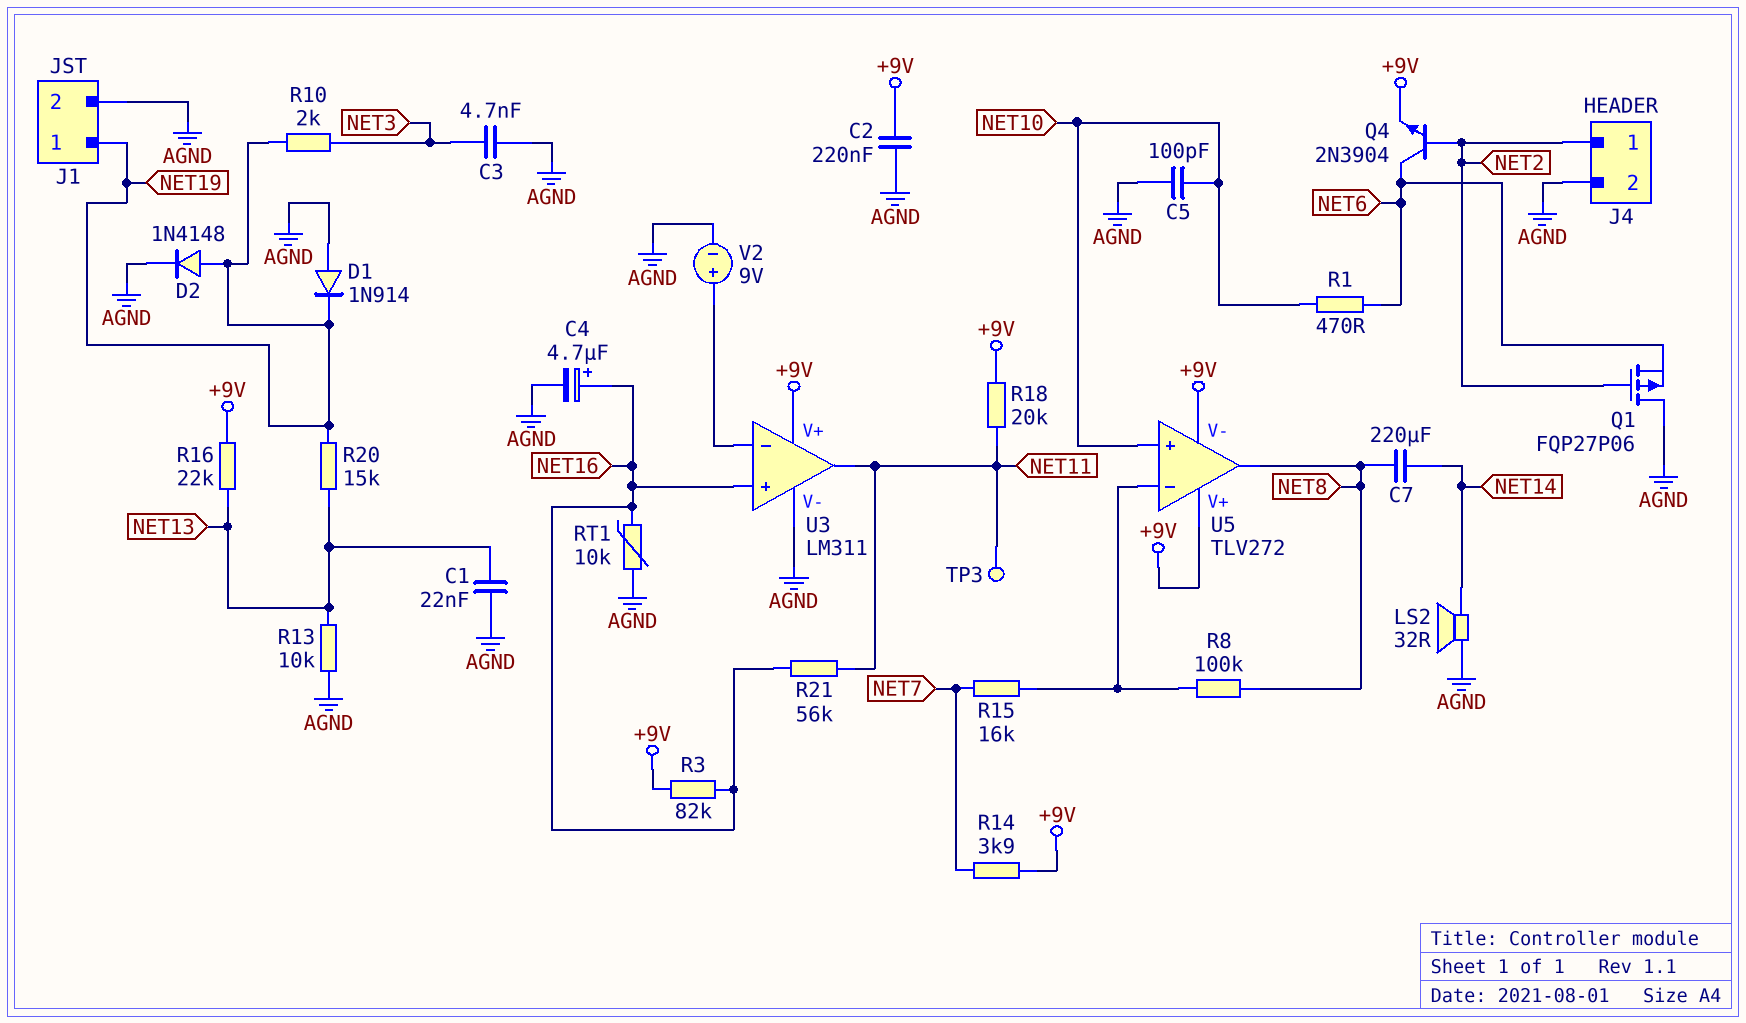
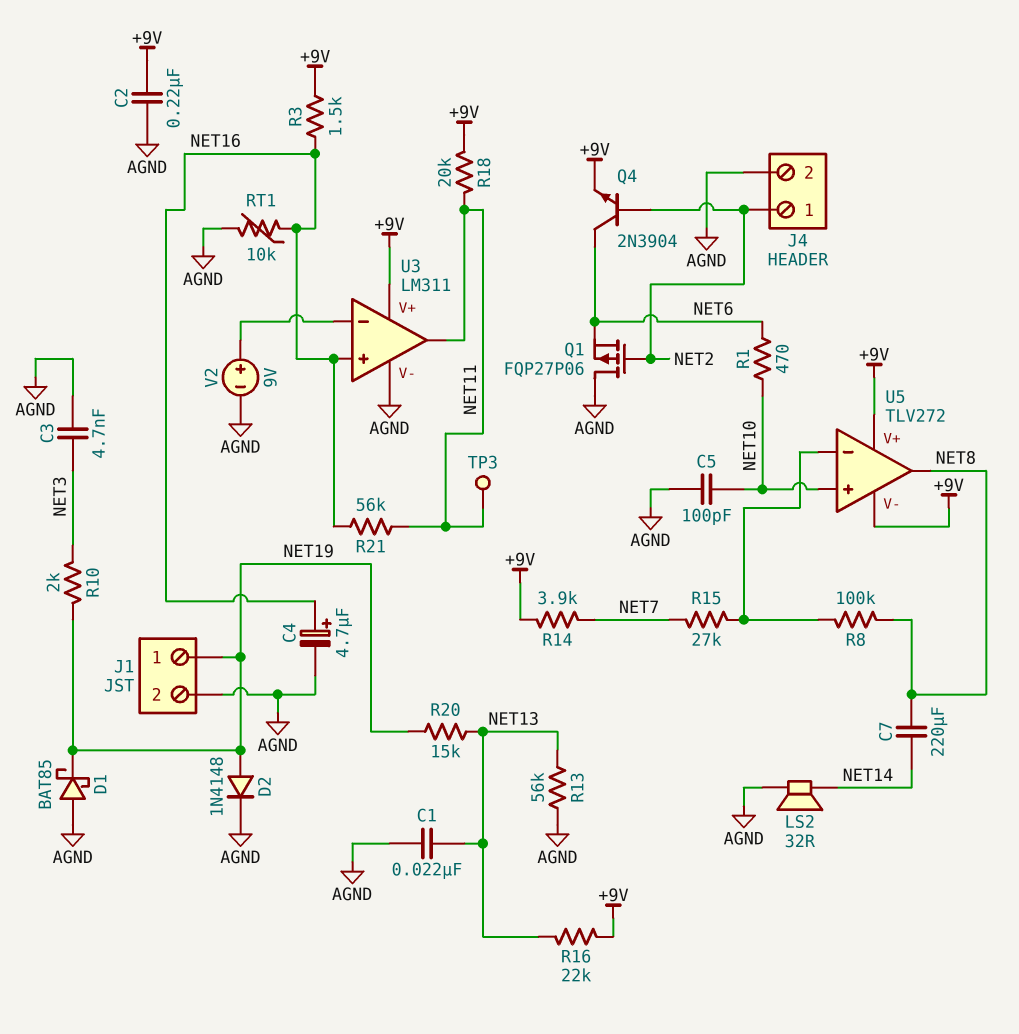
D1: diode 1N914 (A AGND, K NET19) -> schottky BAT85 (A AGND, K NET19)
R3: 82k (+9V, NET16) -> 1.5k (+9V, NET16)
R13: 10k (AGND, NET13) -> 56k (AGND, NET13)
R15: 16k (NET7, U5/in-) -> 27k (NET7, U5/in-)

